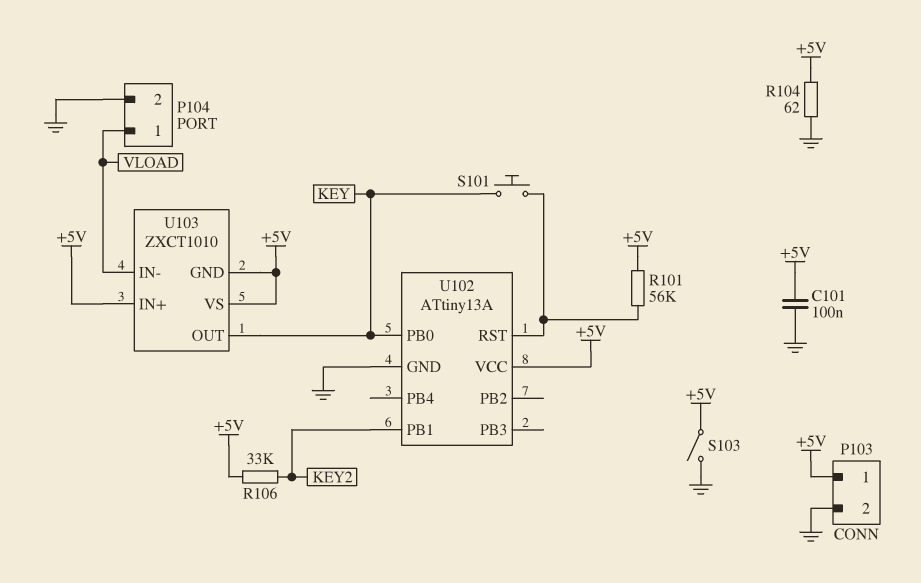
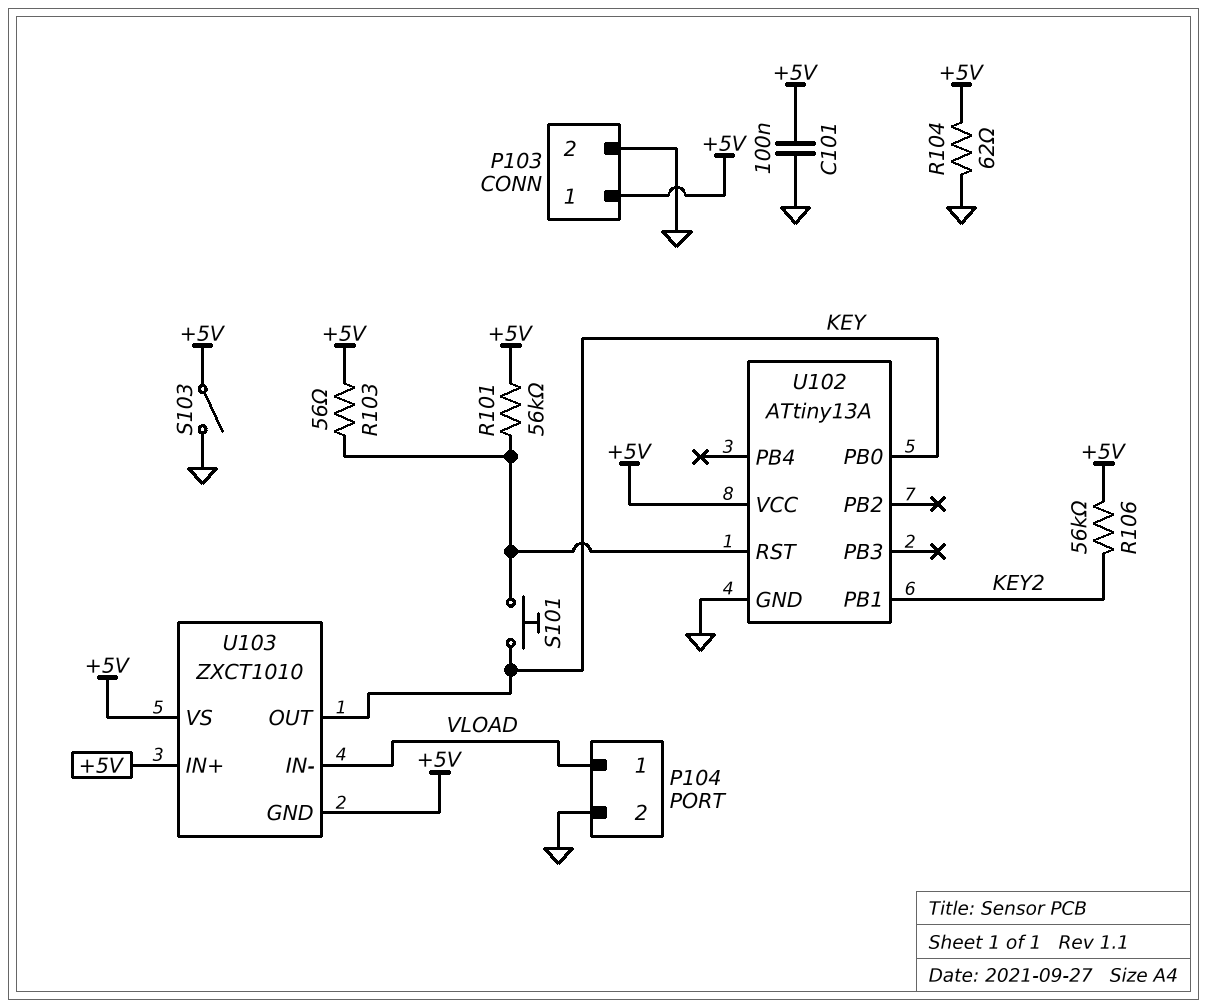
R103: none -> 56 (+5V, U102/RST)
R106: 33k (+5V, KEY2) -> 56k (+5V, KEY2)

